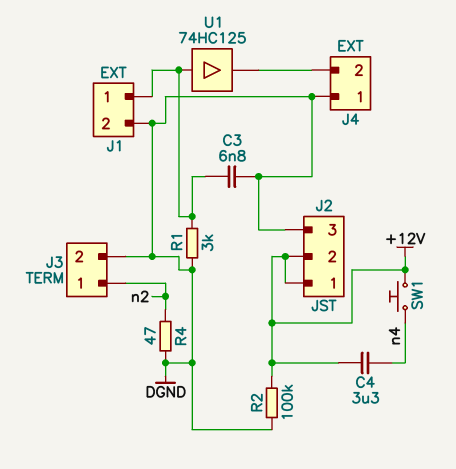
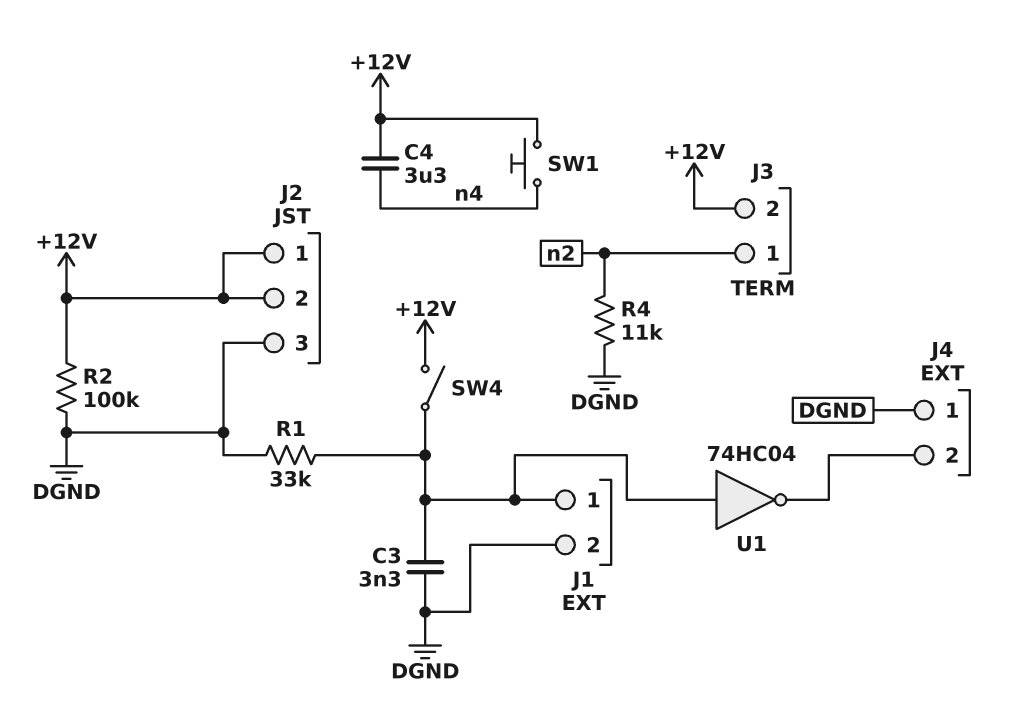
C3: 6.8nF (DGND, J1/1) -> 3.3nF (DGND, J1/1)
J3 pin 2: DGND -> +12V
R1: 3k (DGND, J1/1) -> 33k (DGND, J1/1)
R4: 47 (DGND, n2) -> 11k (DGND, n2)
SW4: none -> switch (+12V, J1/1)
U1: buffer 74HC125 (in J1/1, out J4/2) -> NOT 74HC04 (in J1/1, out J4/2)

